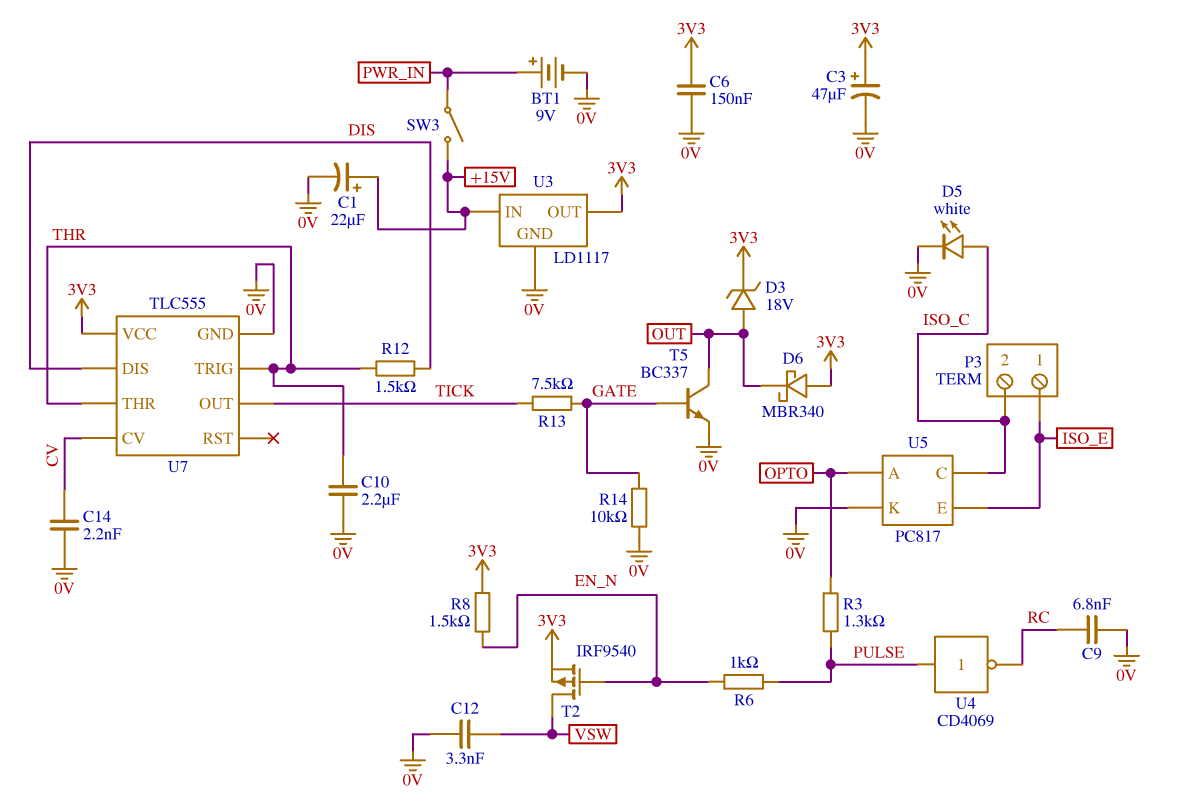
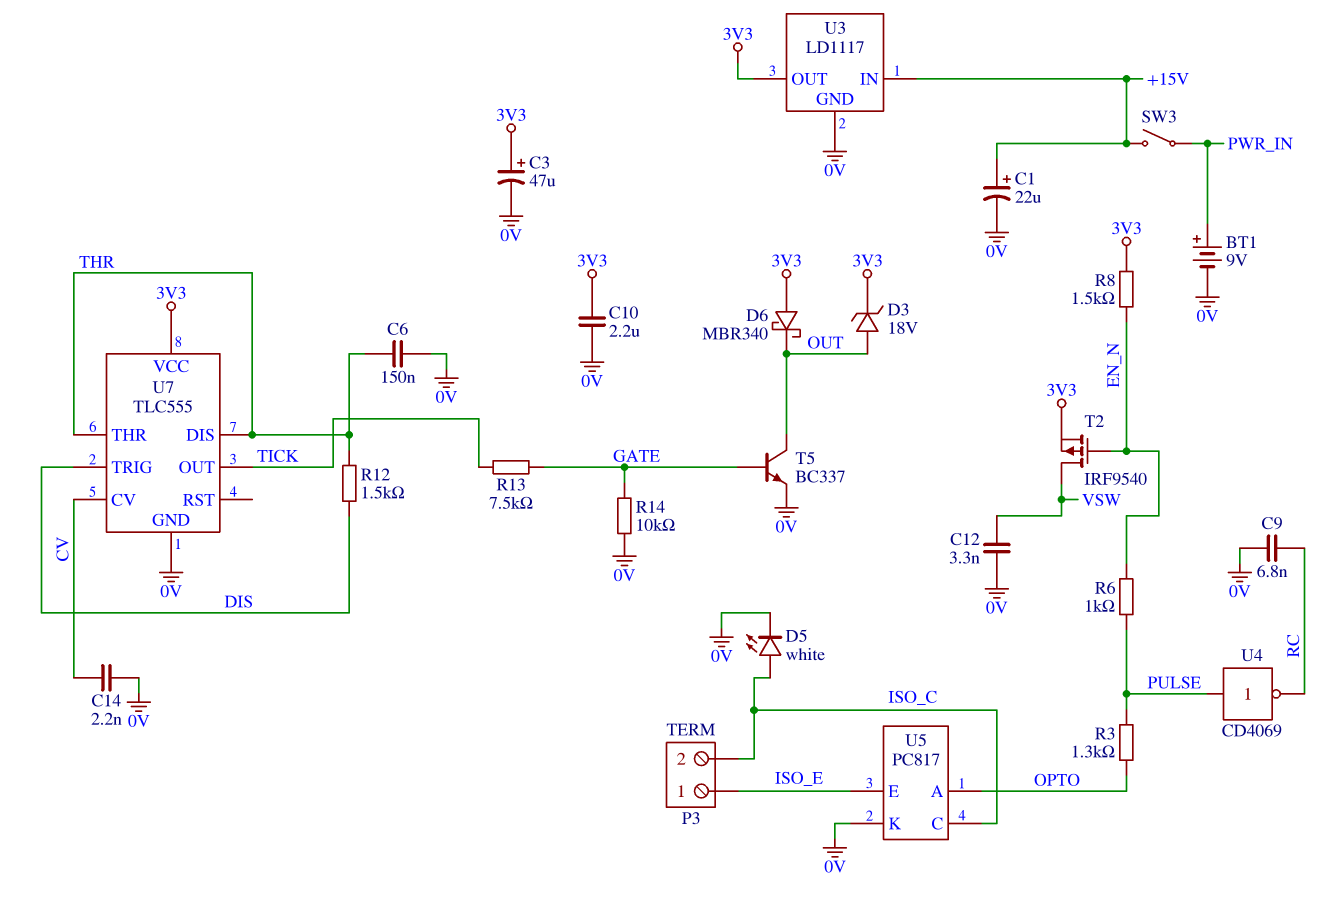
C6: 150nF (0V, 3V3) -> 150nF (0V, THR)
C10: 2.2uF (0V, THR) -> 2.2uF (0V, 3V3)
U7 pin DIS: DIS -> THR
U7 pin TRIG: THR -> DIS

